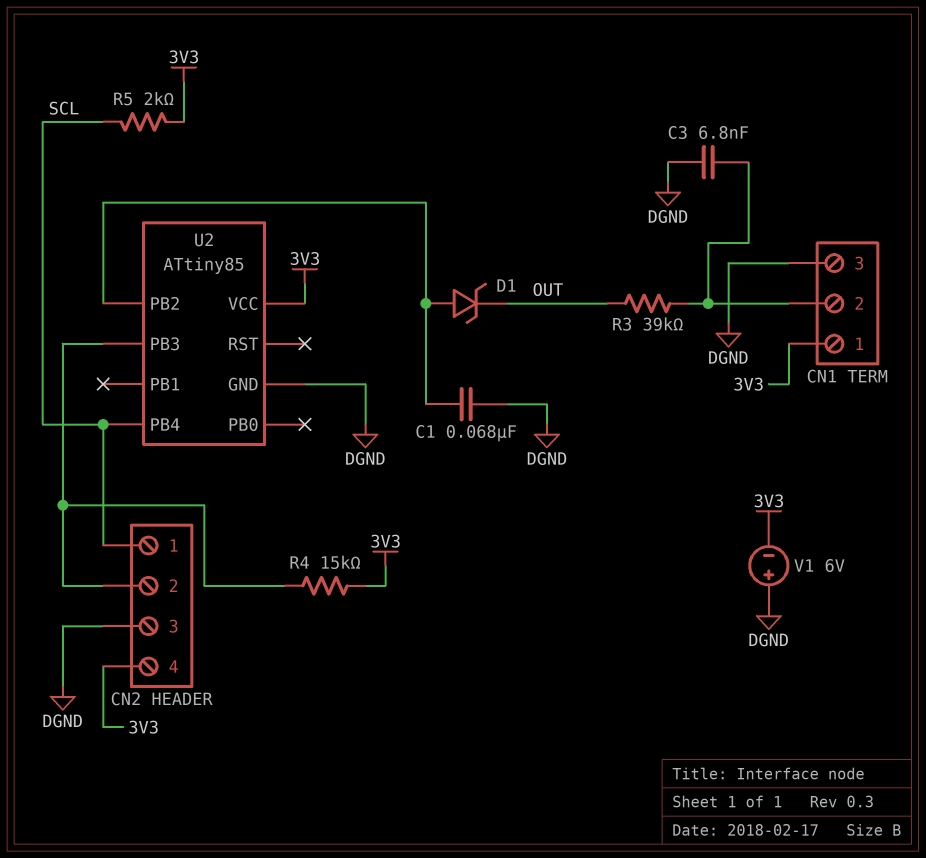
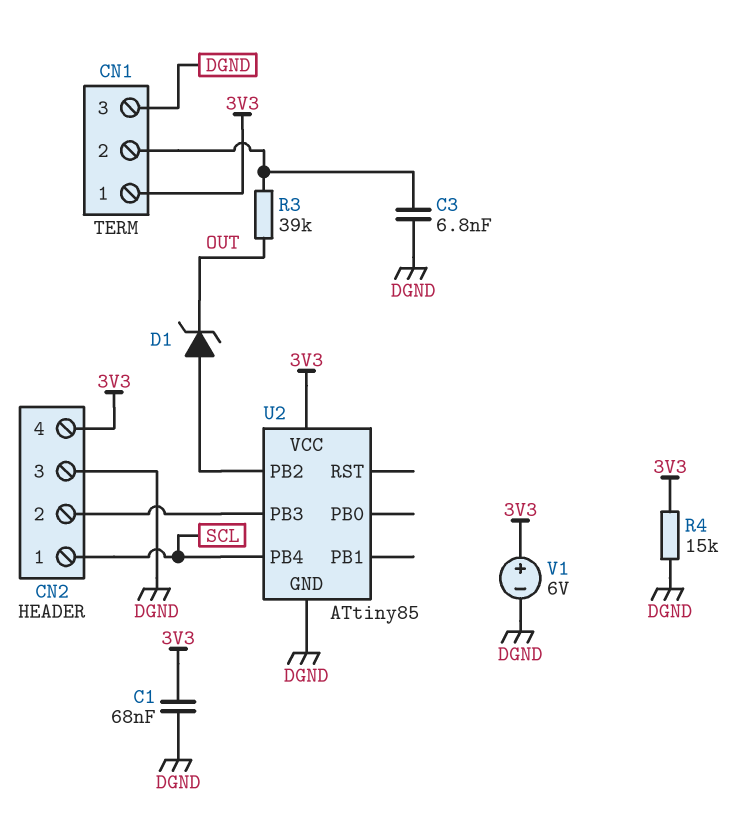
C1: 68nF (DGND, U2/PB2) -> 68nF (3V3, DGND)
R4: 15k (3V3, CN2/2) -> 15k (3V3, DGND)
R5: 2k (3V3, SCL) -> none
V1: 6V (plus DGND, minus 3V3) -> 6V (plus 3V3, minus DGND)

